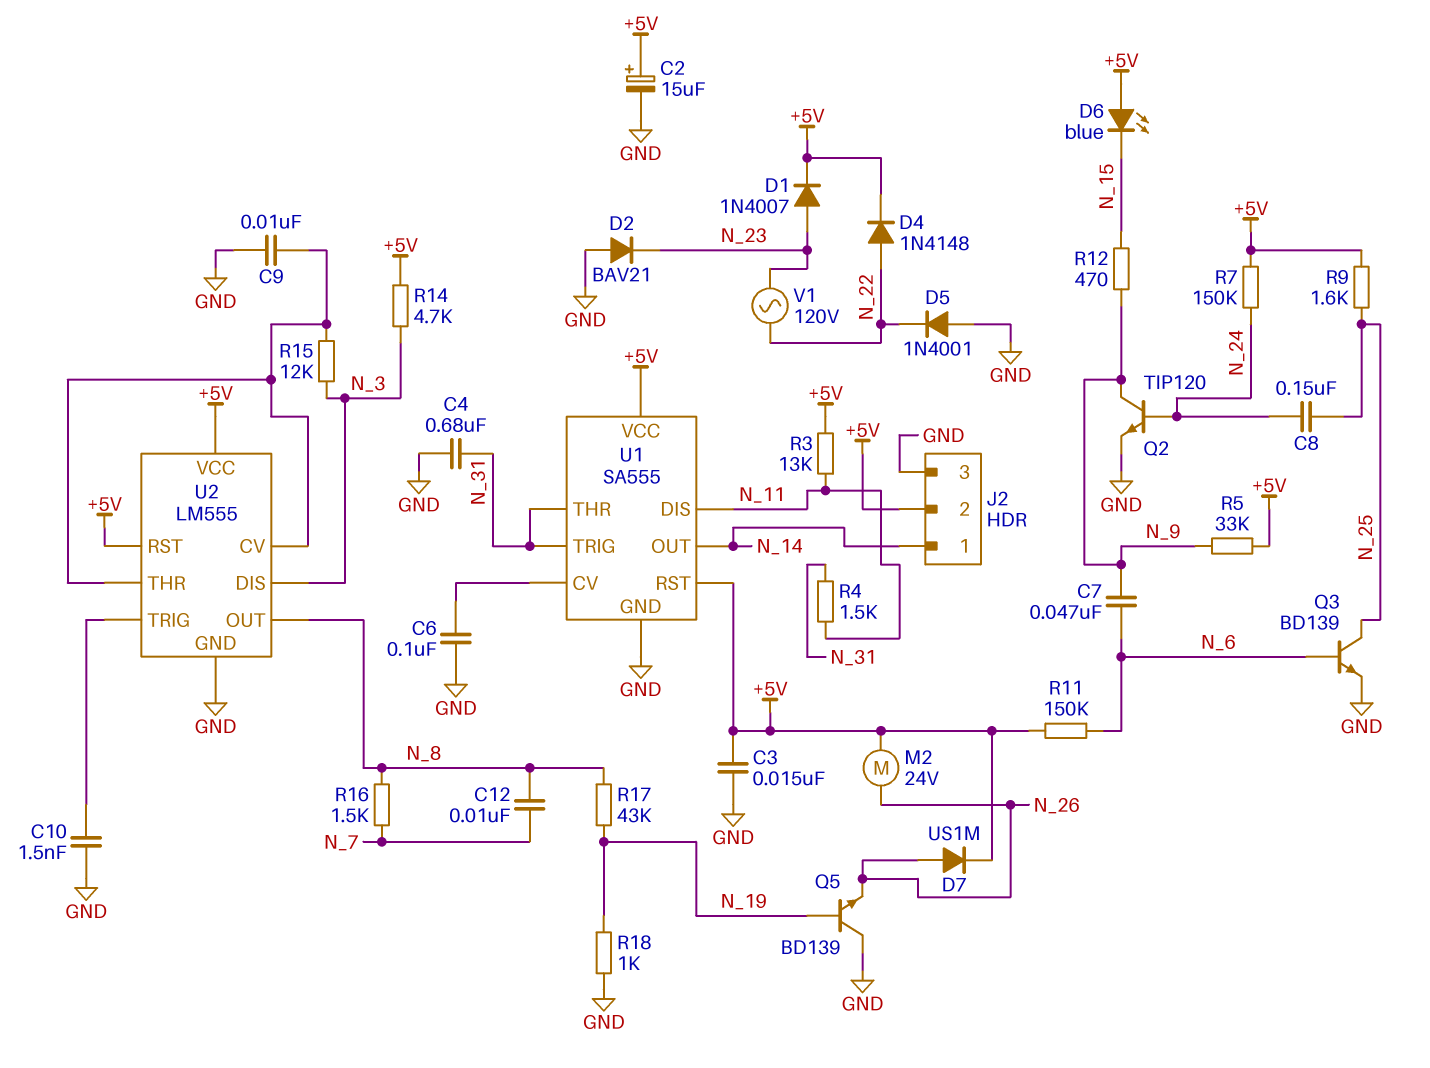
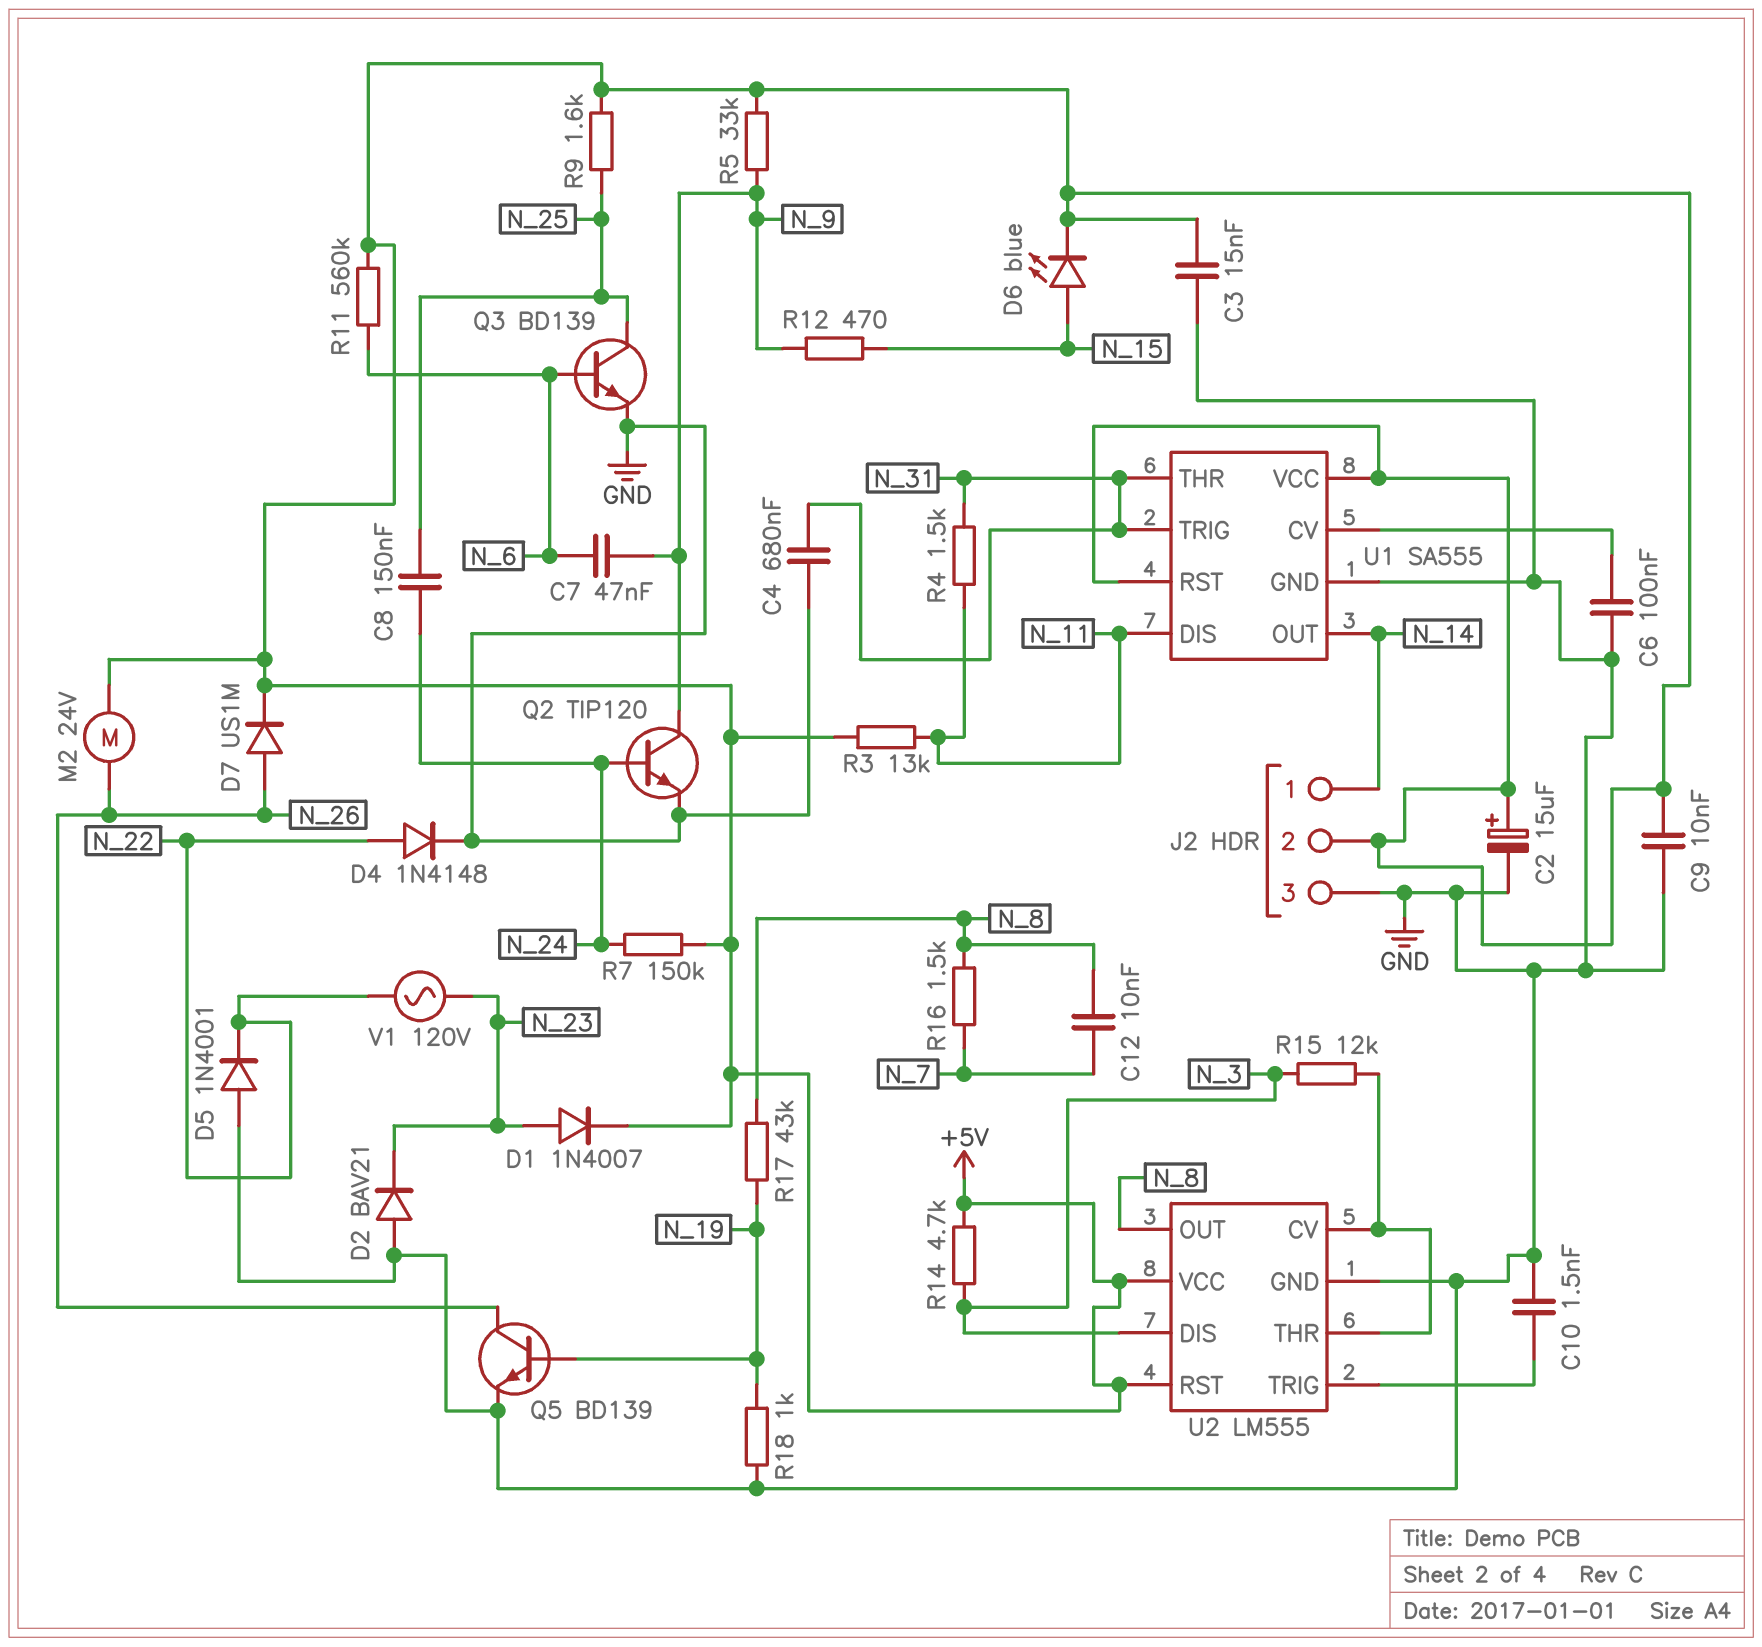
C9: 10nF (GND, U2/CV) -> 10nF (+5V, GND)
D4: diode 1N4148 (A N_22, K +5V) -> diode 1N4148 (A N_22, K GND)
D6: LED blue (A +5V, K N_15) -> LED blue (A N_15, K +5V)
Q5: NPN BD139 (B N_19, C GND, E N_26) -> NPN BD139 (B N_19, C N_26, E GND)
R11: 150k (+5V, N_6) -> 560k (+5V, N_6)

